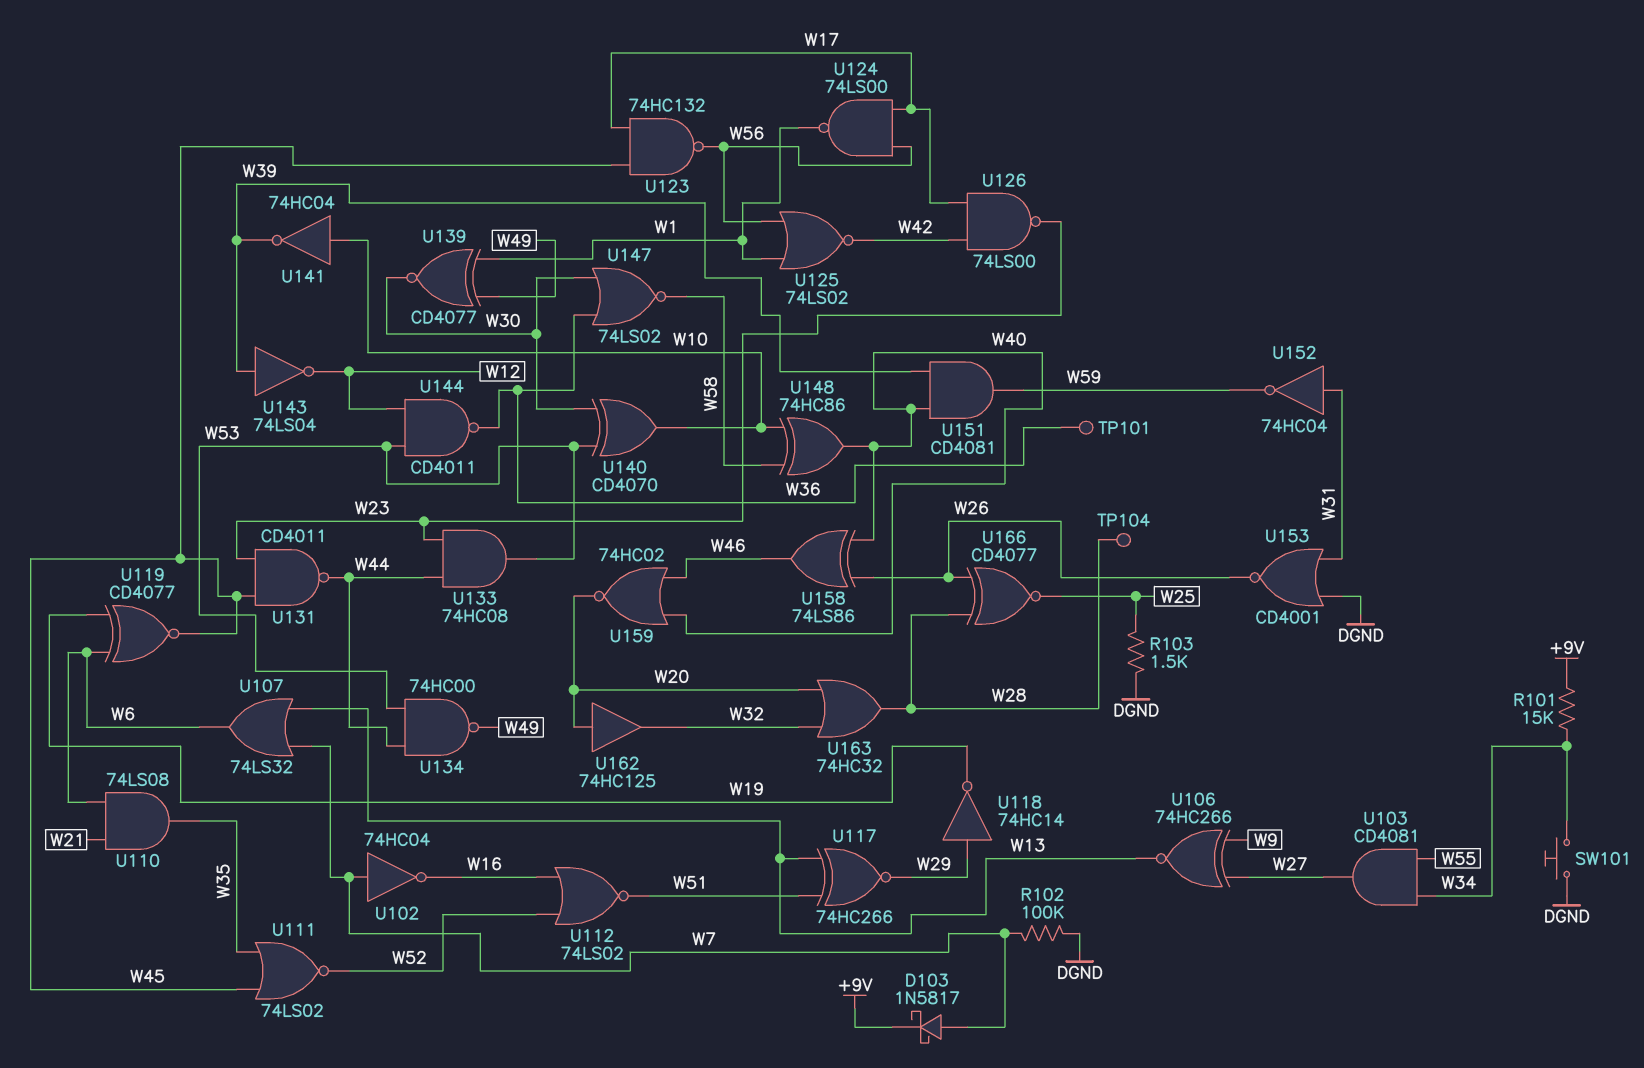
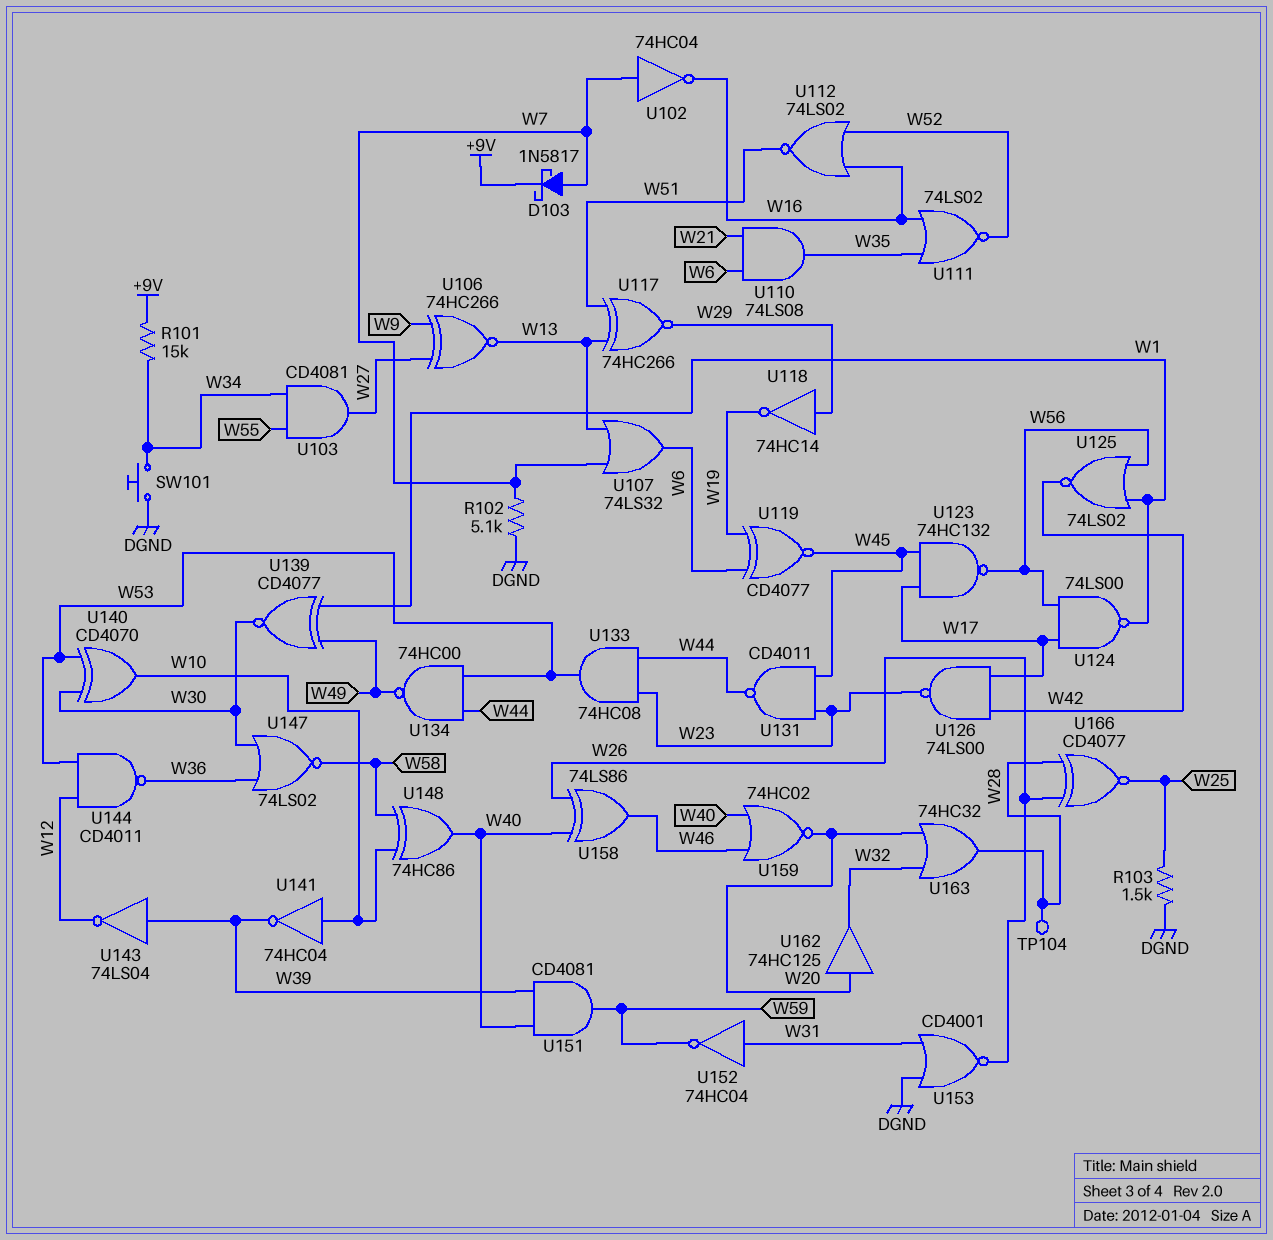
R102: 100k (DGND, W7) -> 5.1k (DGND, W7)
TP101: test point (W36) -> none
U111: NOR 74LS02 (in W35, in W45, out W52) -> NOR 74LS02 (in W16, in W35, out W52)

